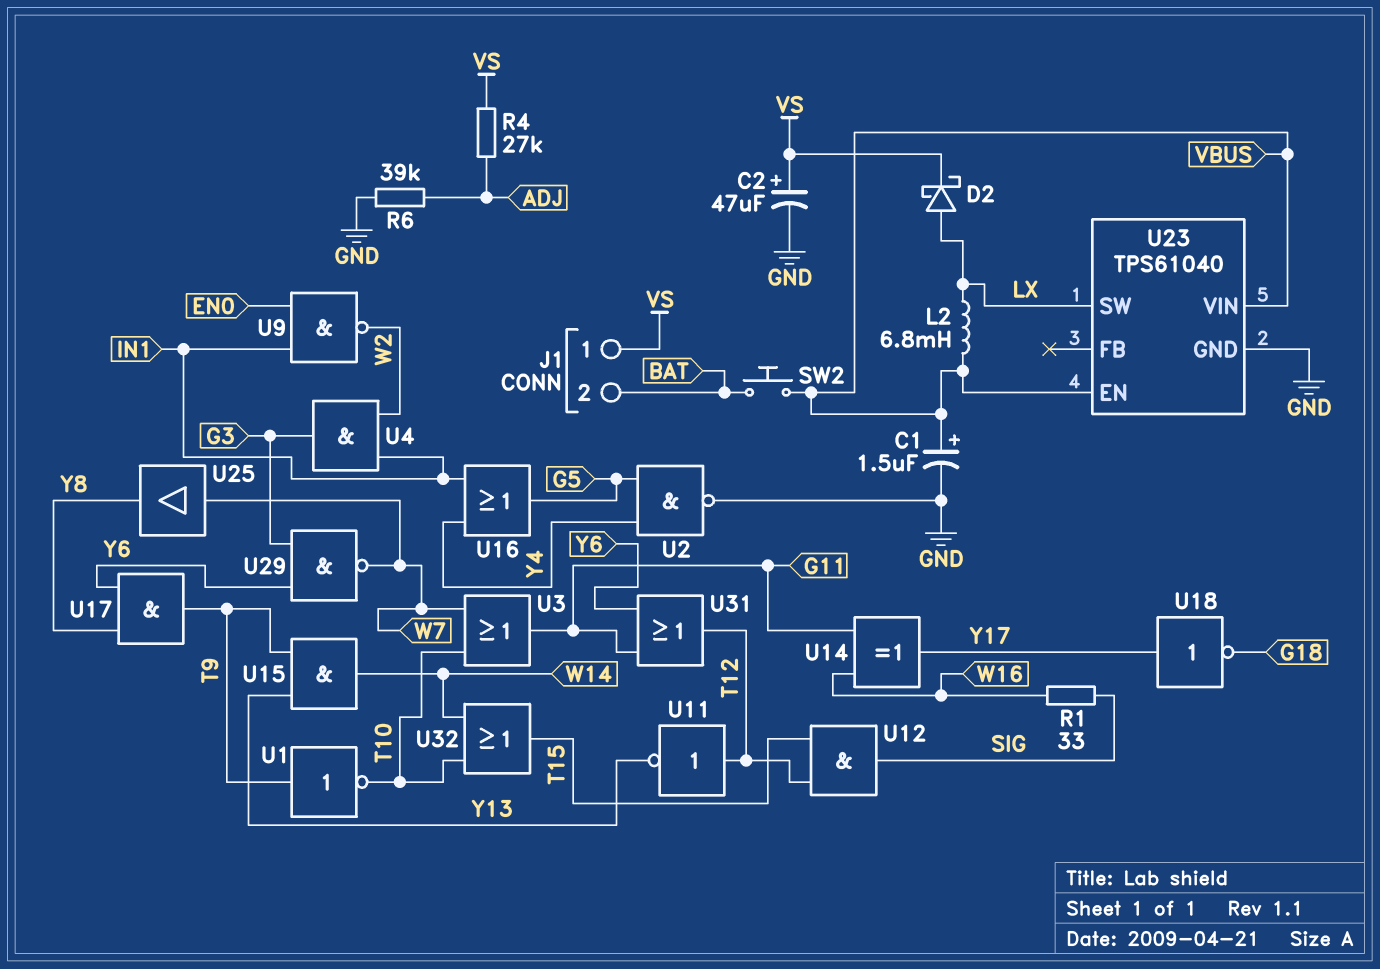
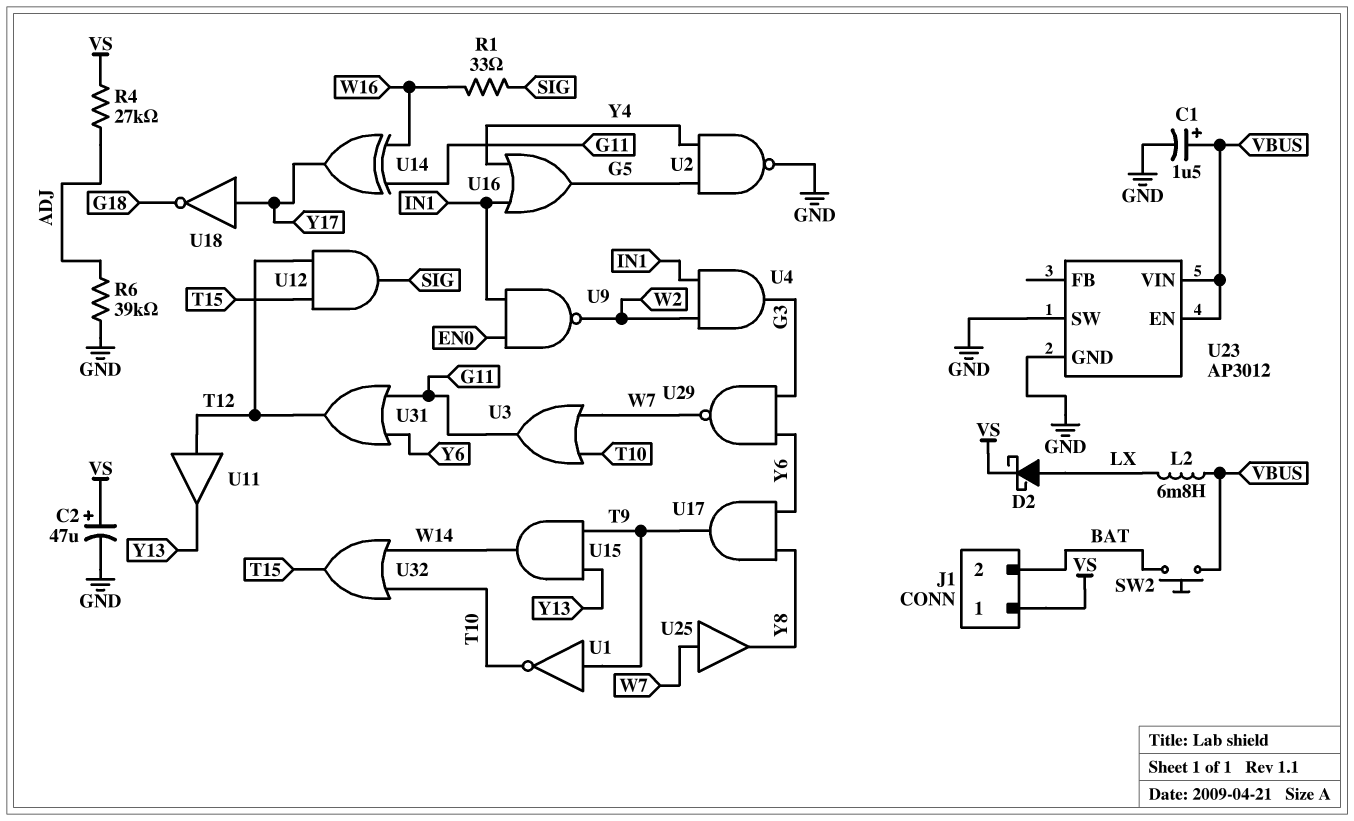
U11: NOT (in T12, out Y13) -> buffer (in T12, out Y13)
U23: TPS61040 -> AP3012
U23 pin SW: LX -> GND

